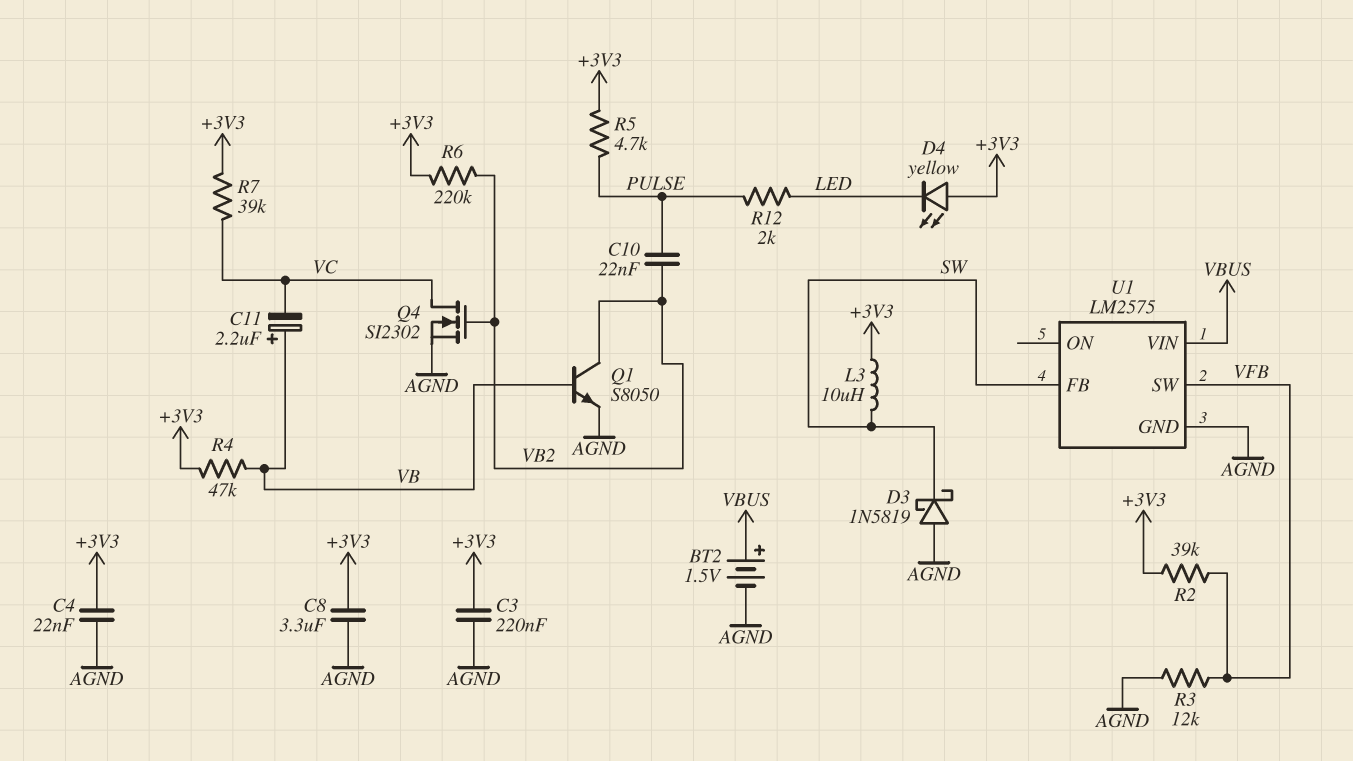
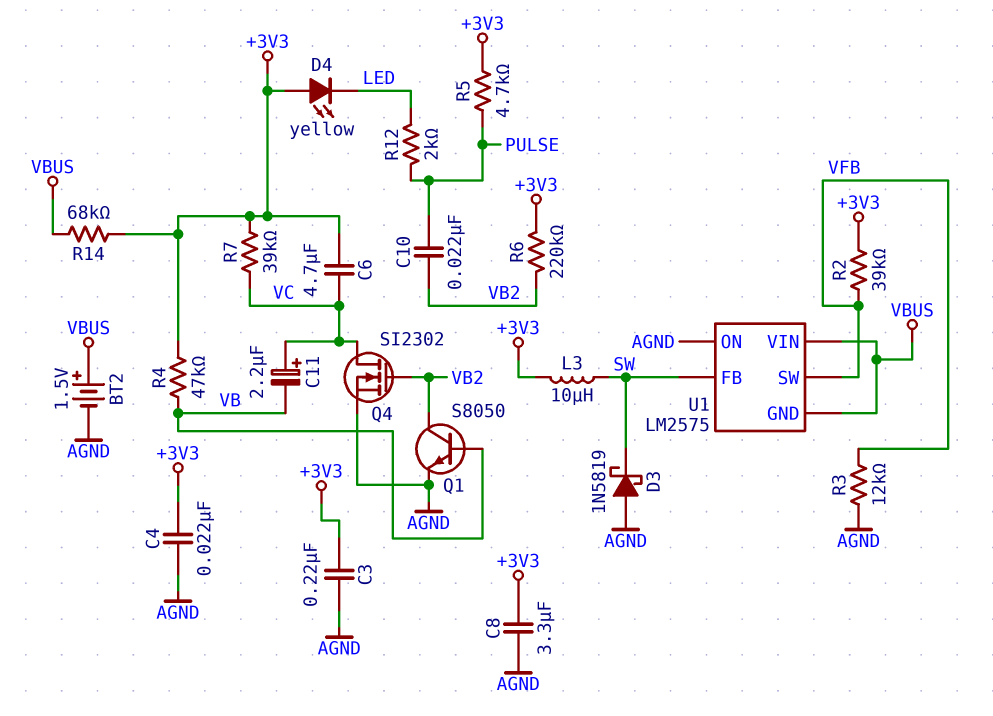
C6: none -> 4.7uF (+3V3, VC)
C11: 2.2uF (plus VB, minus VC) -> 2.2uF (plus VC, minus VB)
R14: none -> 68k (+3V3, VBUS)
U1 pin GND: AGND -> VBUS
U1 pin ON: none -> AGND

